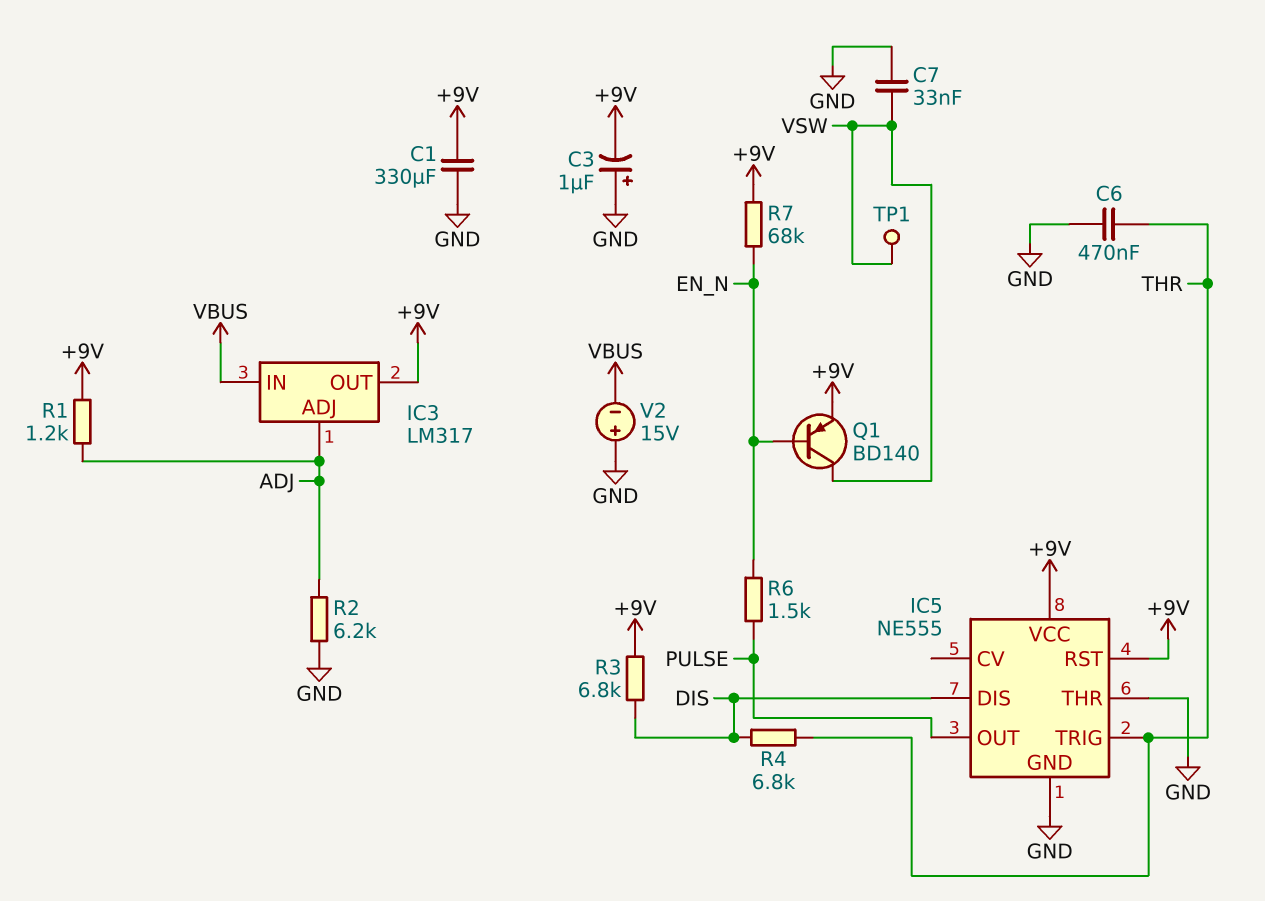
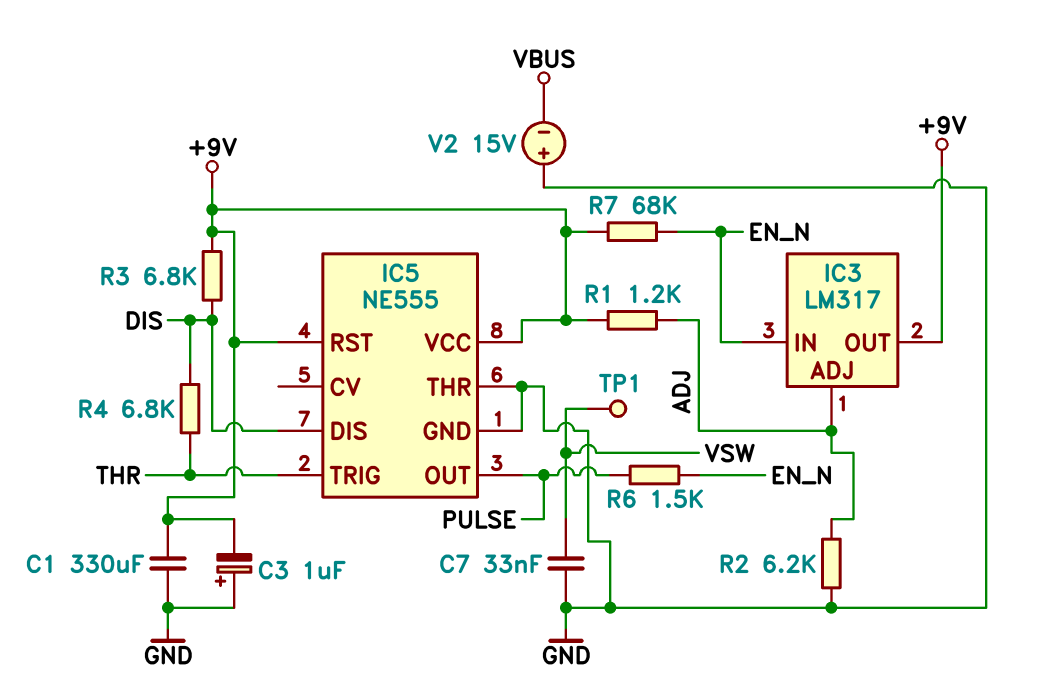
C6: 470nF (GND, THR) -> none
IC3 pin IN: VBUS -> EN_N
Q1: PNP BD140 (B EN_N, C VSW, E +9V) -> none

